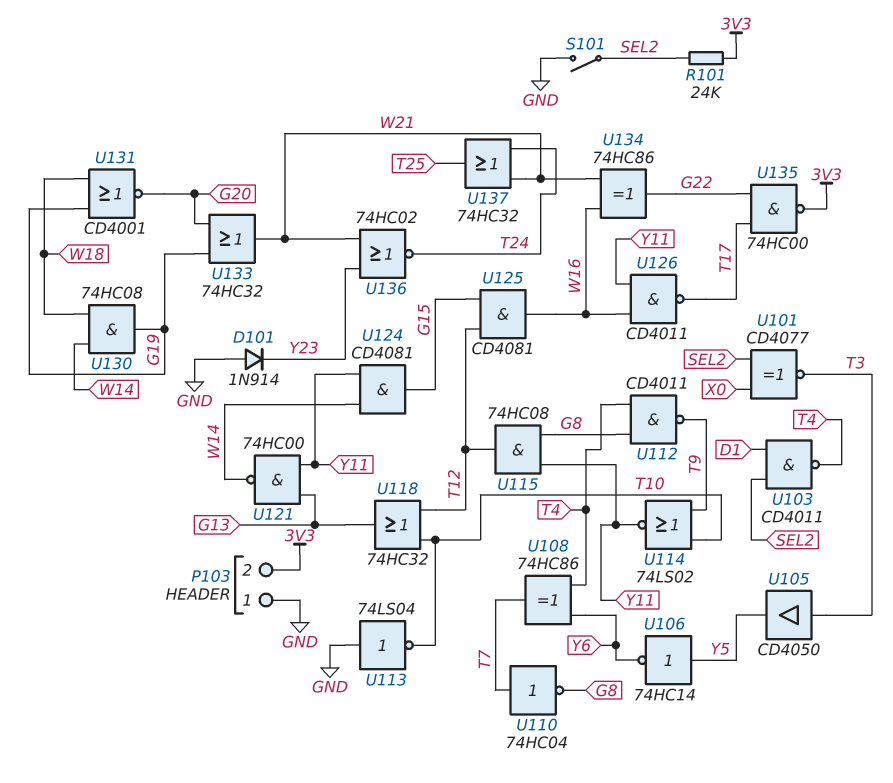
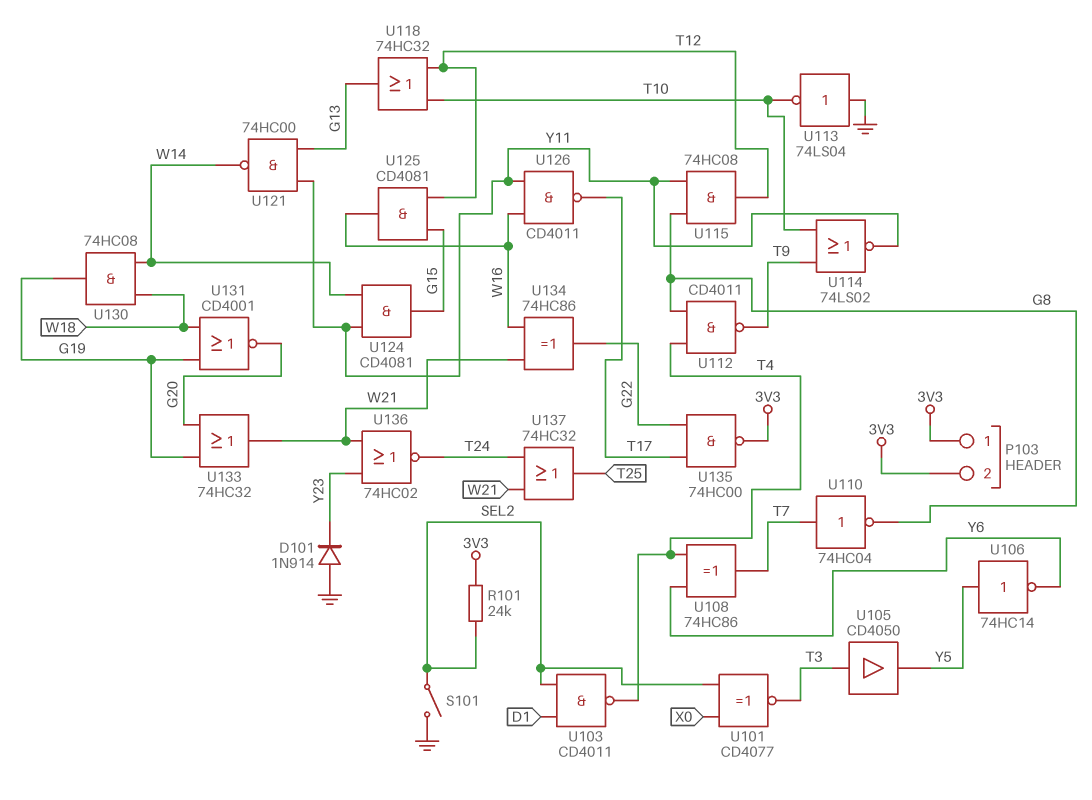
P103 pin 1: GND -> 3V3

